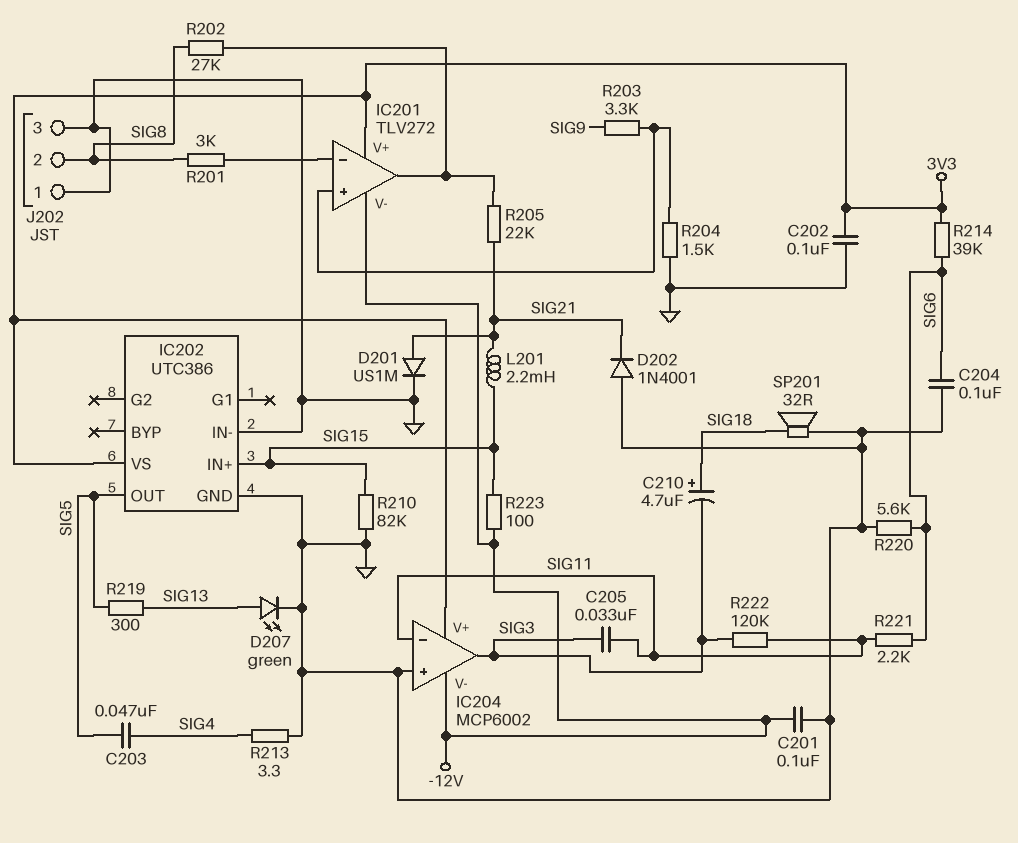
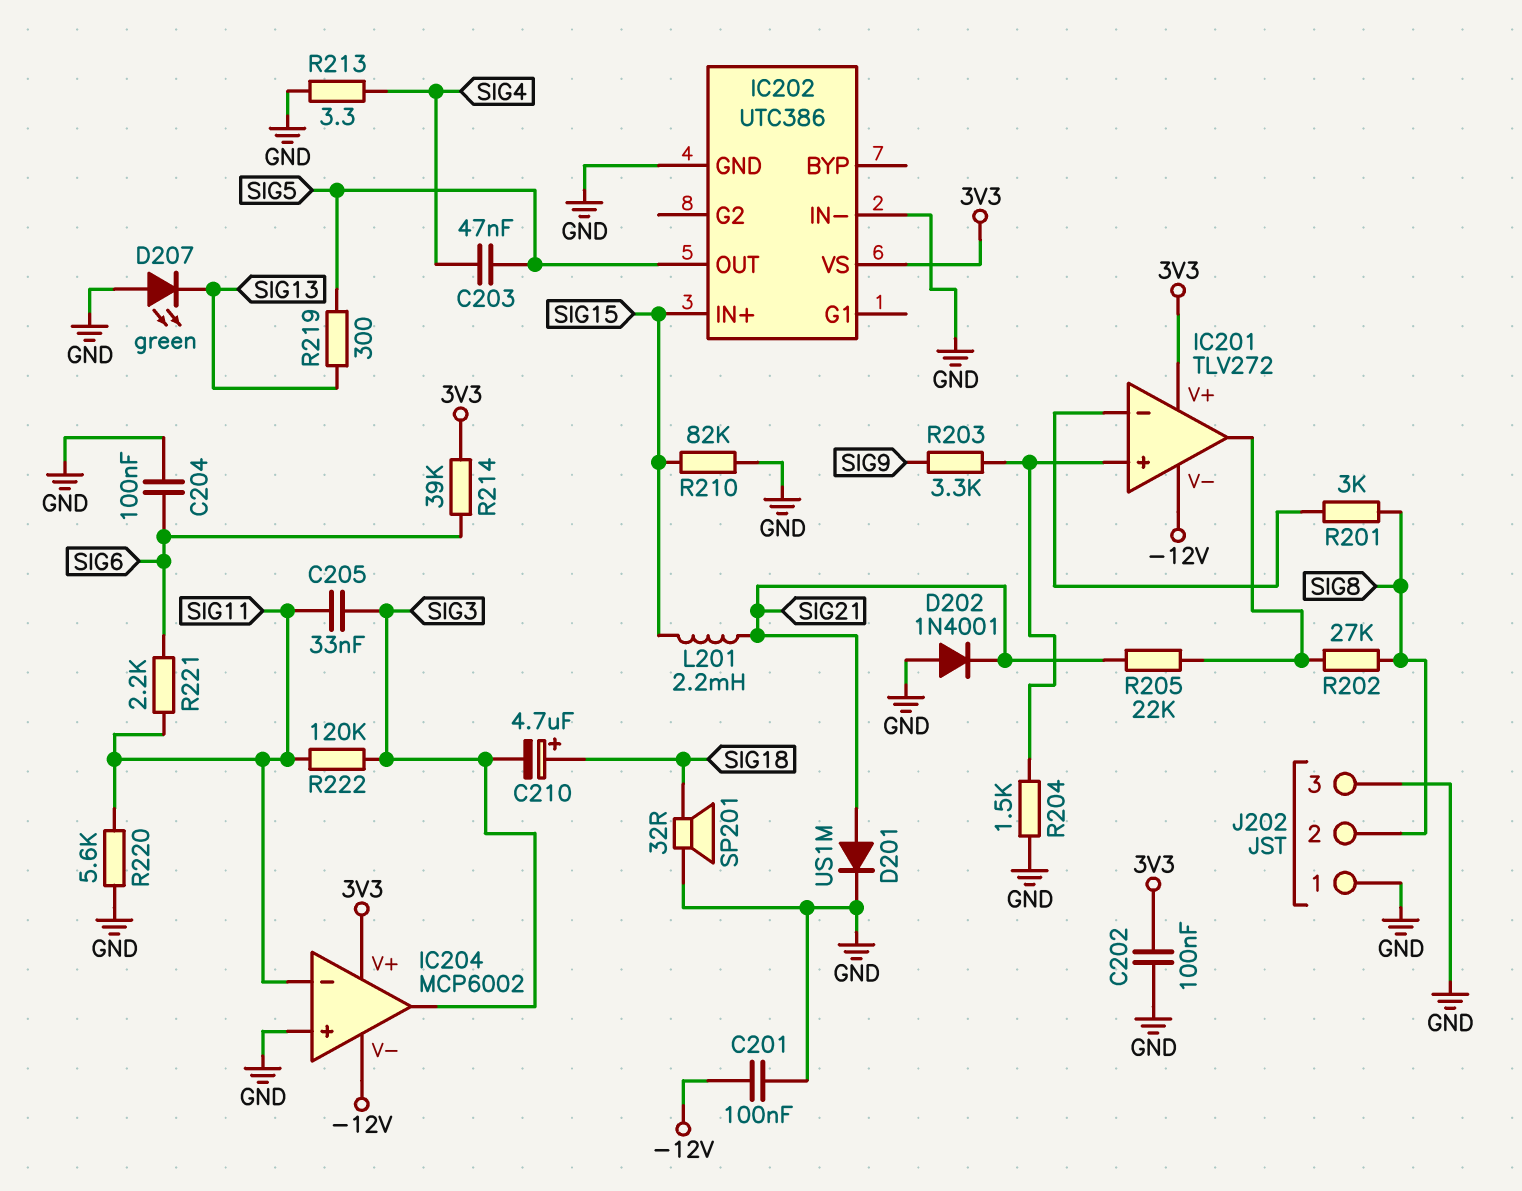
D207: LED green (A SIG13, K GND) -> LED green (A GND, K SIG13)
R220: 5.6k (GND, SIG6) -> 5.6k (GND, SIG11)
R223: 100 (-12V, SIG15) -> none

